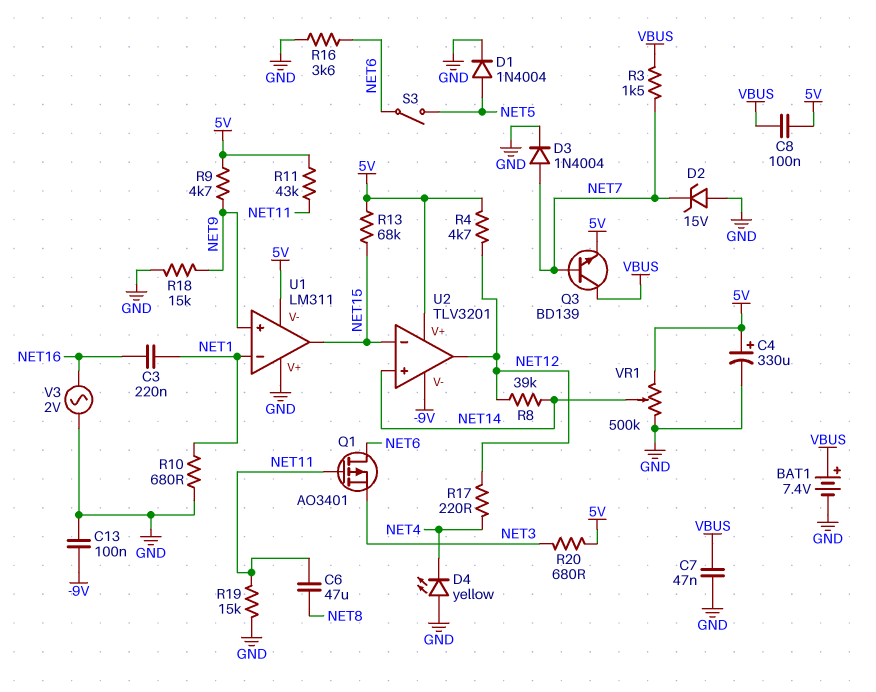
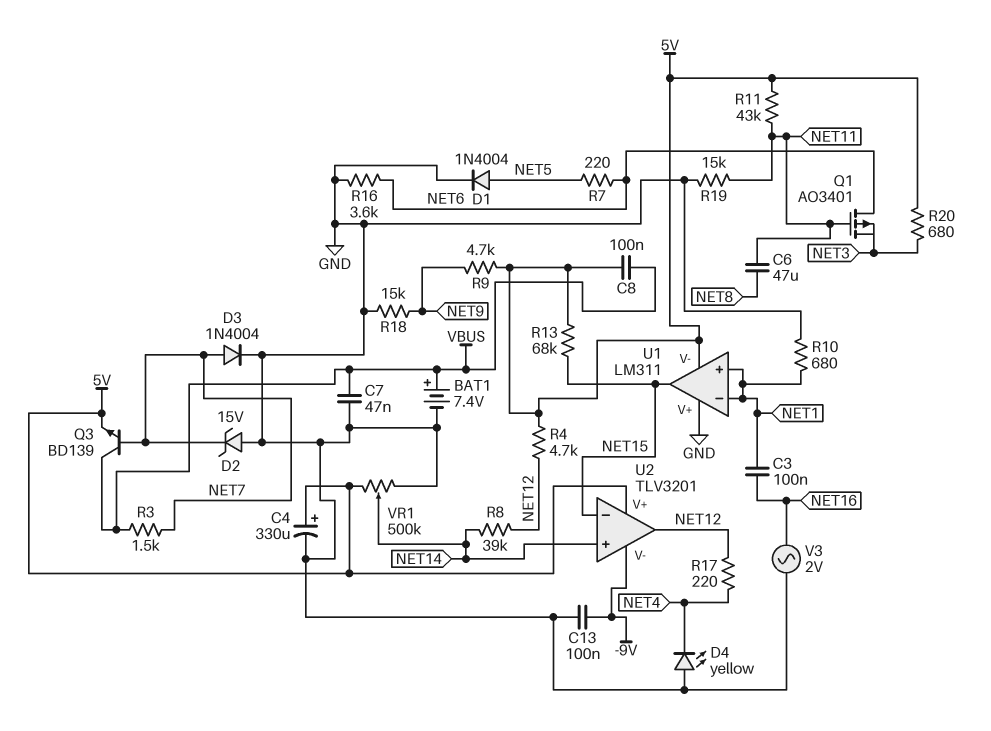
C3: 220nF (NET1, NET16) -> 100nF (NET1, NET16)
R7: none -> 220 (NET5, NET6)
S3: switch (NET5, NET6) -> none
U1 pin in+: NET9 -> NET1

